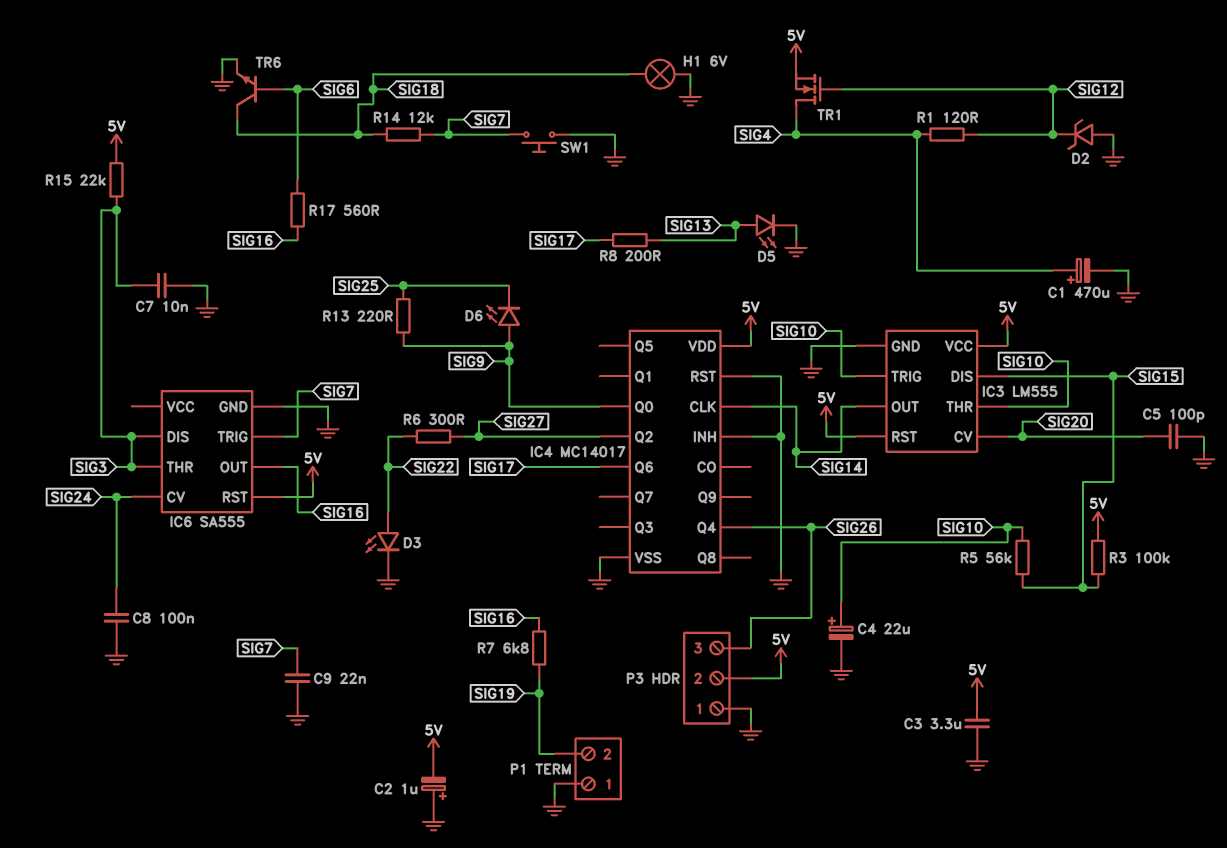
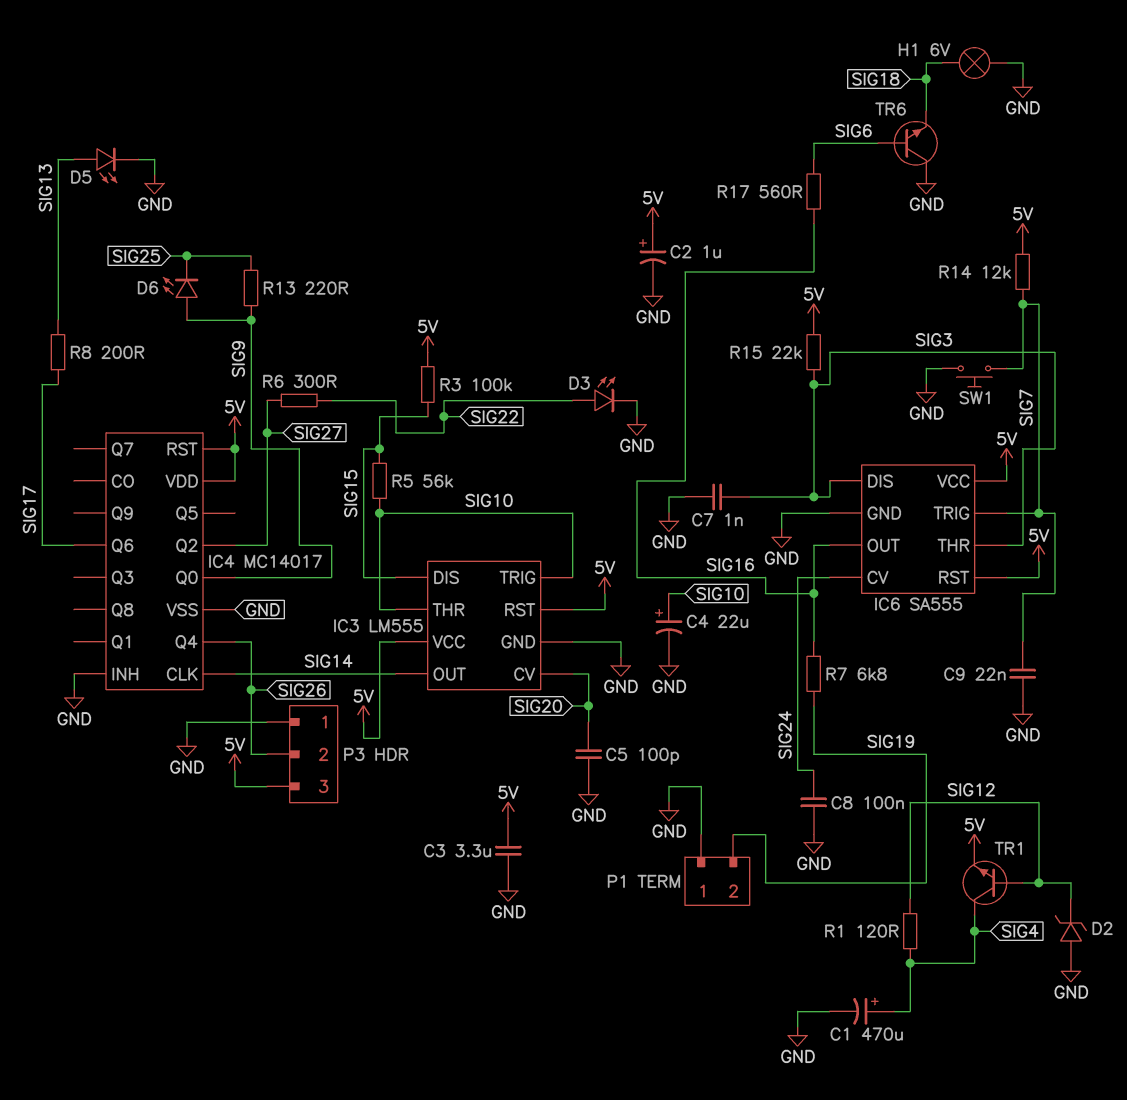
C2: 1uF (plus GND, minus 5V) -> 1uF (plus 5V, minus GND)
C7: 10nF (GND, SIG3) -> 1nF (GND, SIG3)
IC4 pin RST: GND -> 5V
IC6 pin VCC: none -> 5V
P3 pin 2: 5V -> SIG26
P3 pin 3: SIG26 -> 5V
R14: 12k (SIG7, SIG18) -> 12k (5V, SIG7)
TR1: NMOS (G SIG12, D SIG4, S 5V) -> NPN (B SIG12, C SIG4, E 5V)
TR6: NPN (B SIG6, C SIG18, E GND) -> NPN (B SIG6, C GND, E SIG18)

